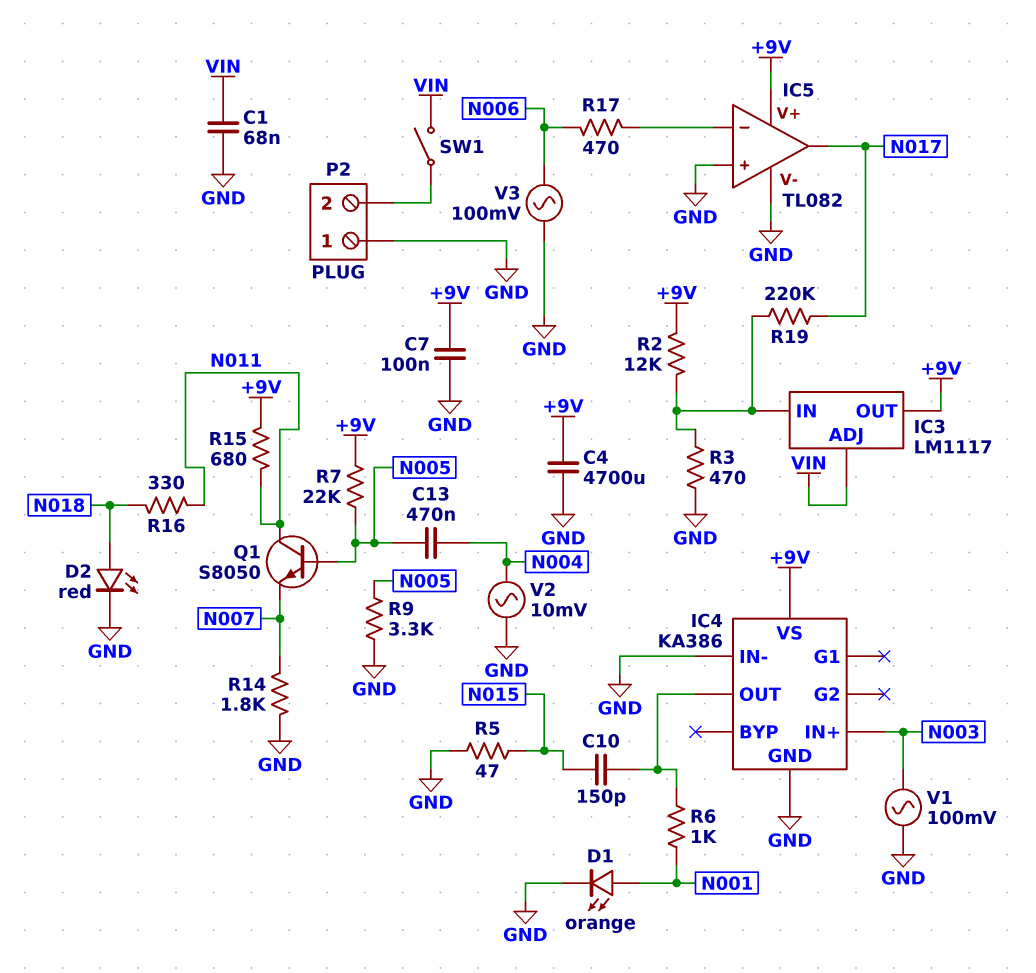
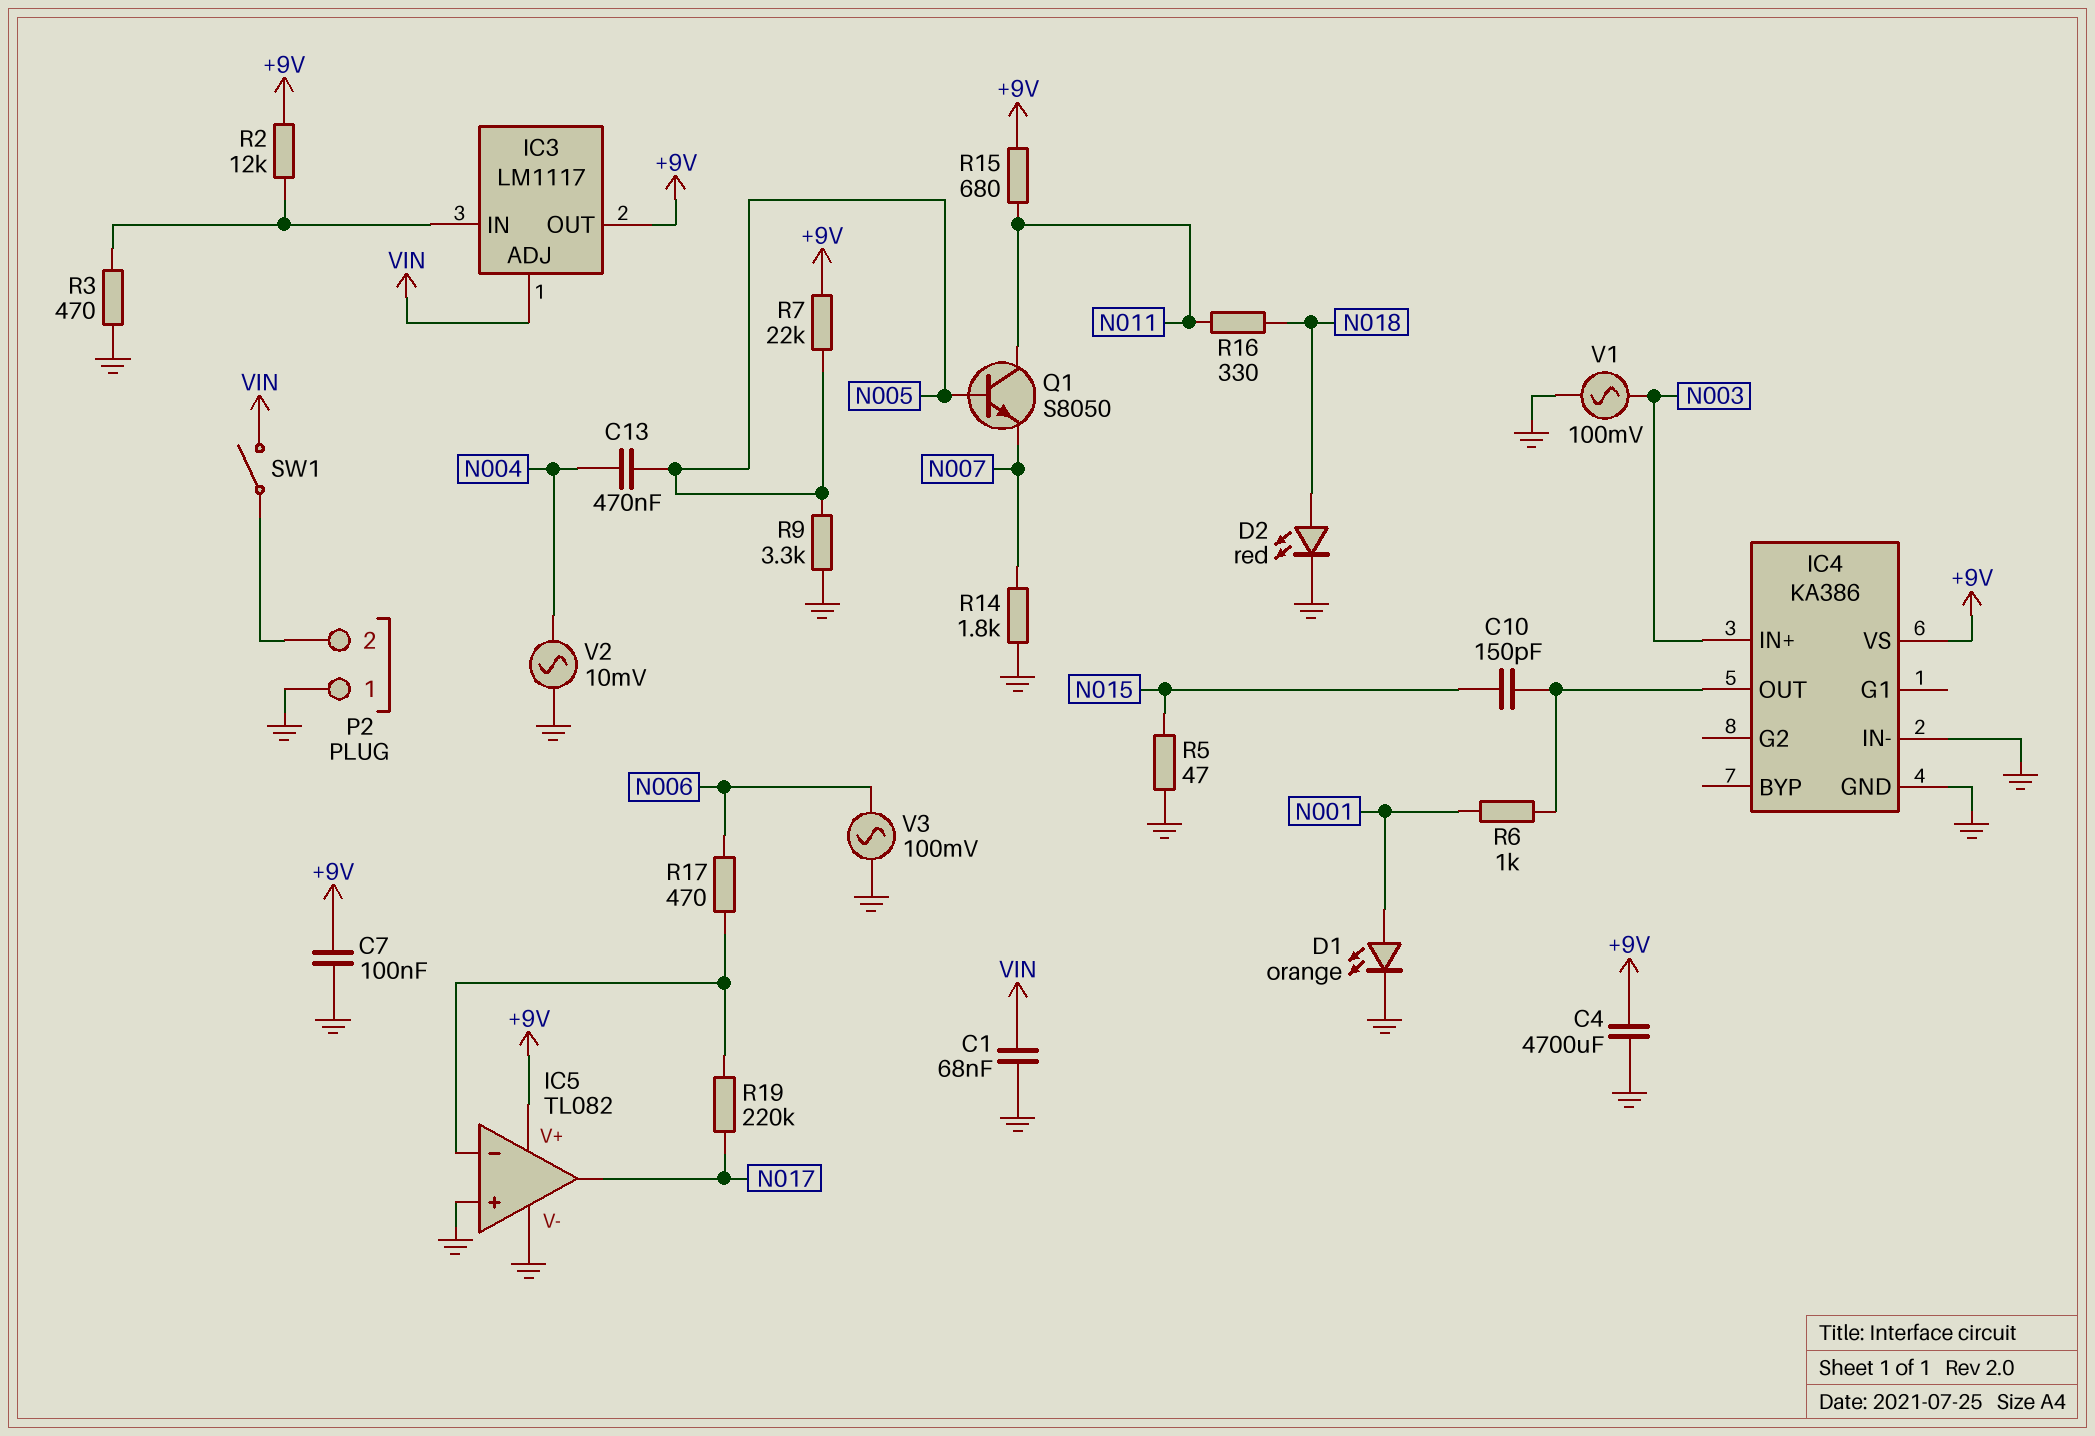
R19: 220k (IC3/IN, N017) -> 220k (IC5/in-, N017)

